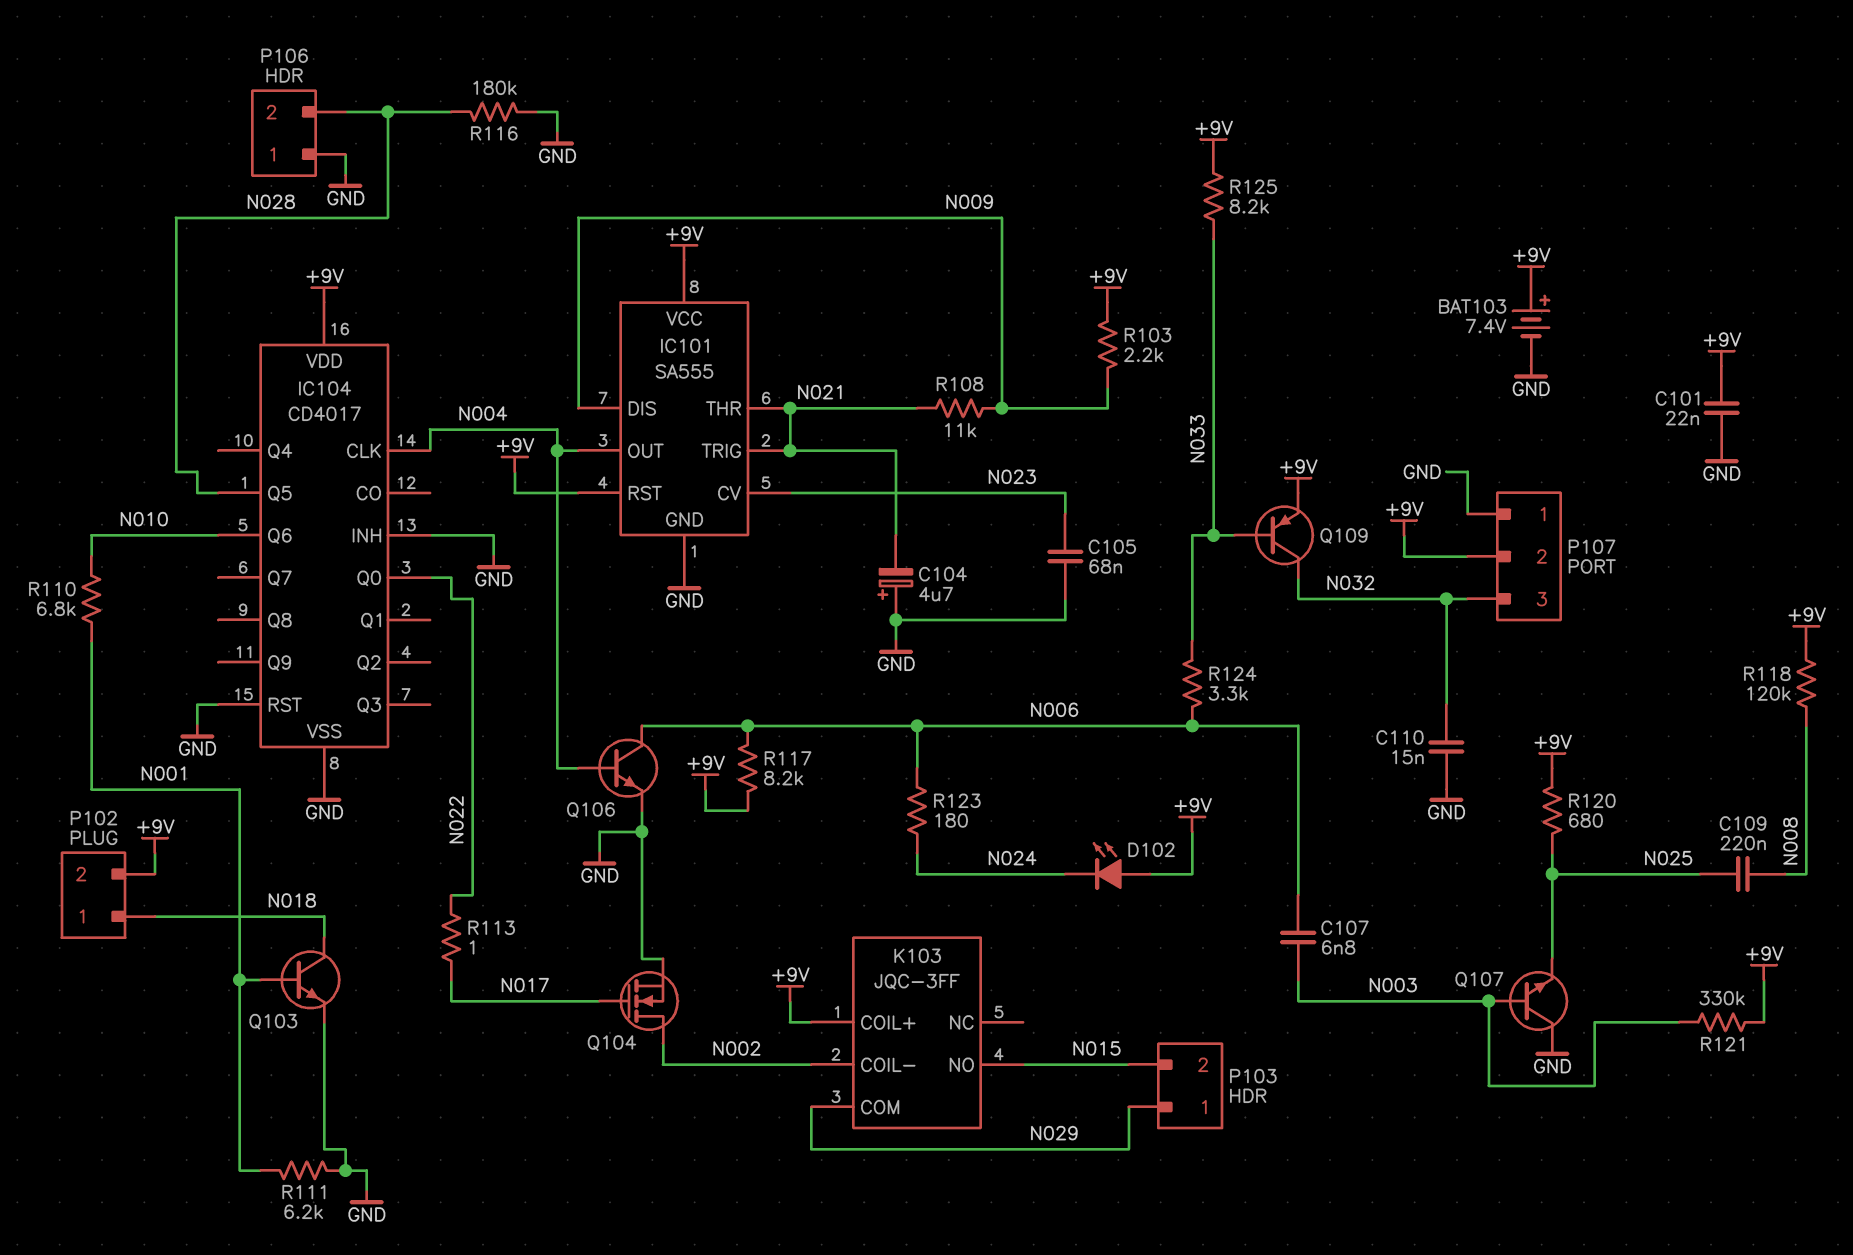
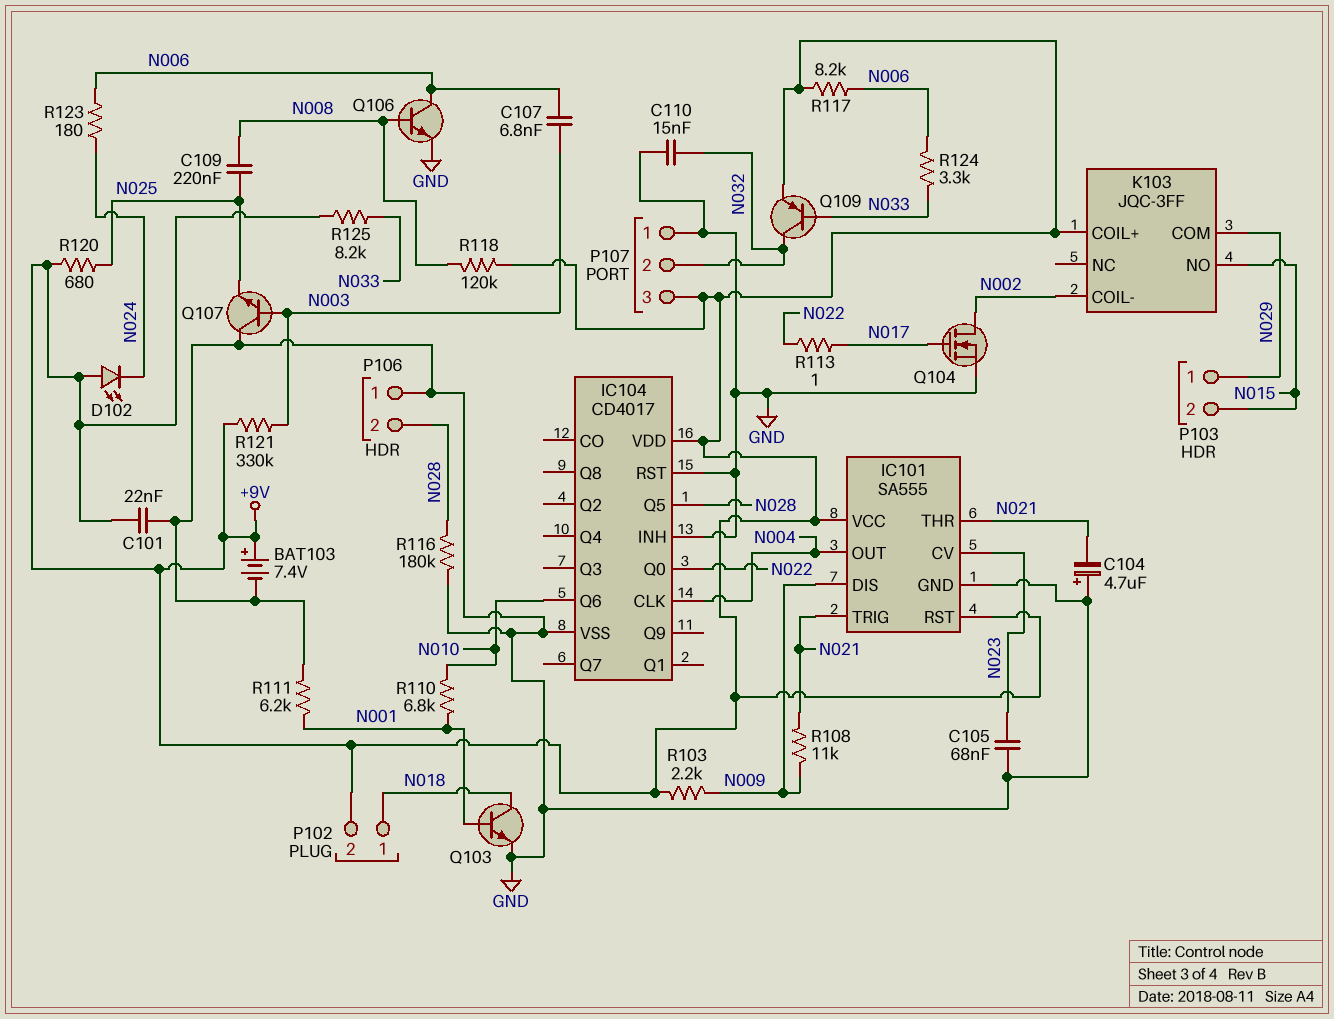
P107 pin 2: +9V -> N032
P107 pin 3: N032 -> +9V
Q106: NPN (B N004, C N006, E GND) -> NPN (B N008, C N006, E GND)

